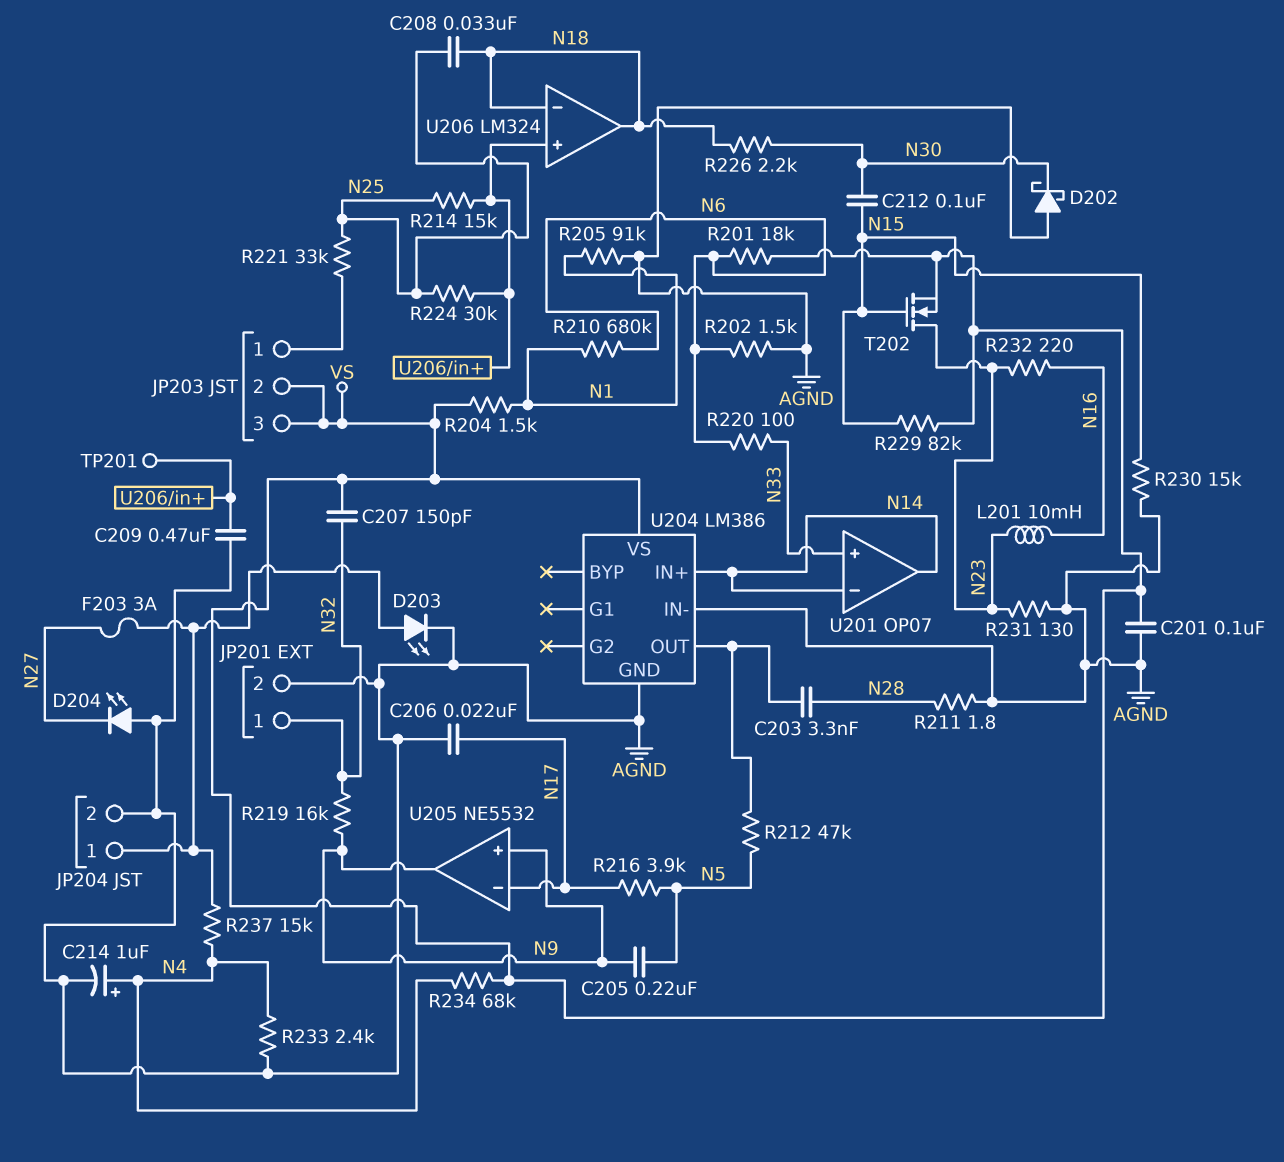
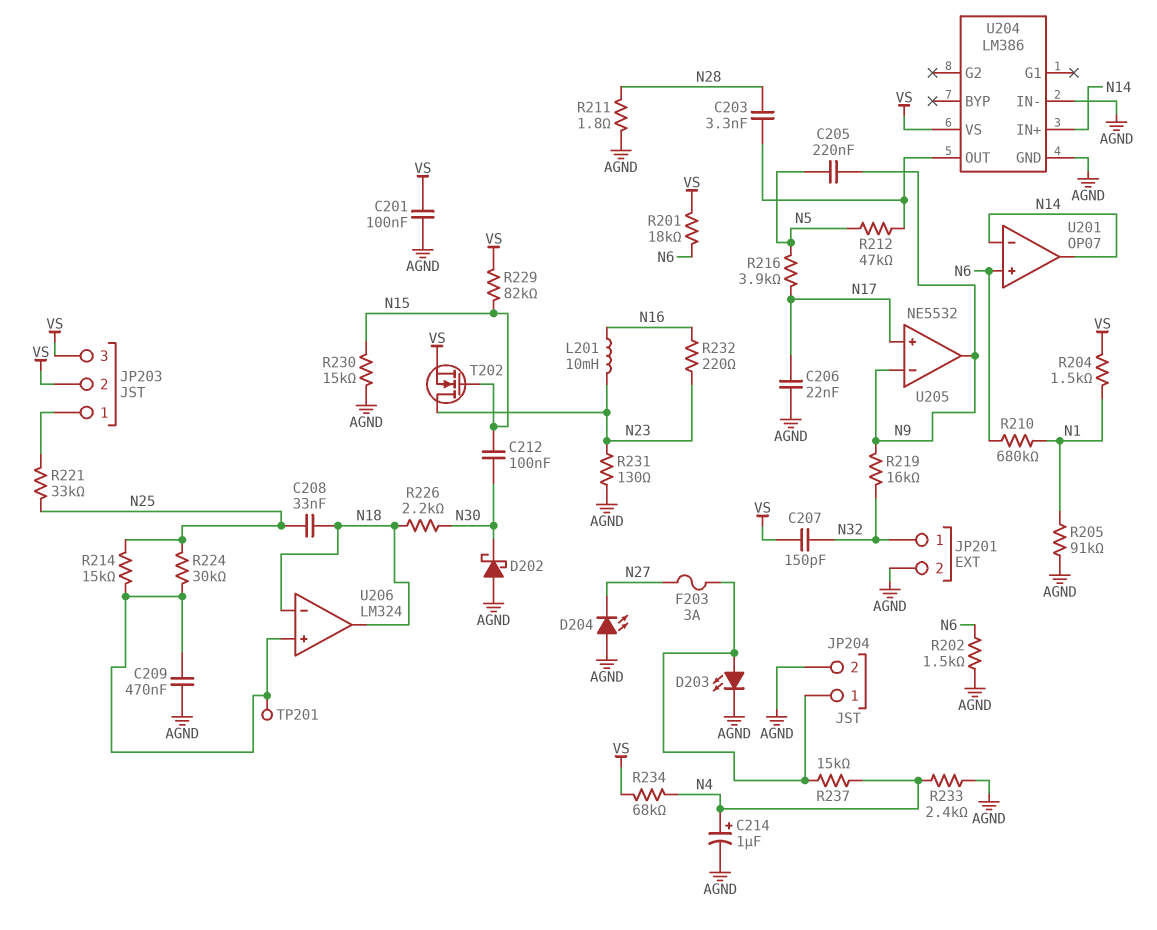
R220: 100 (N6, N33) -> none
U201 pin in+: N33 -> N6
U205 pin in+: N9 -> N17
U205 pin in-: N17 -> N9

